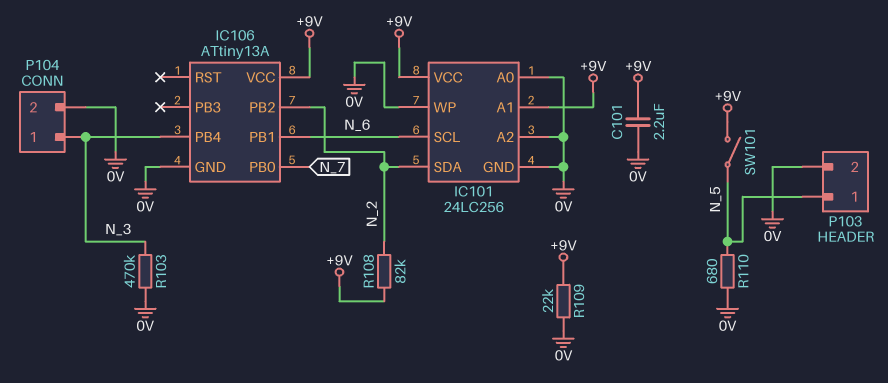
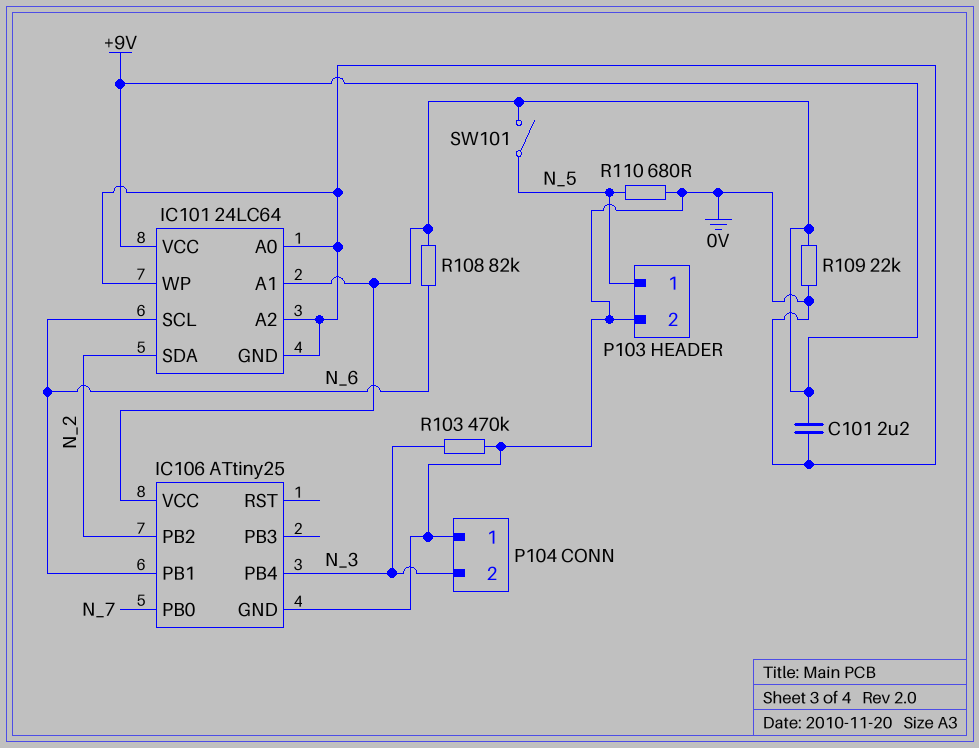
IC101: 24LC256 -> 24LC64
IC106: ATtiny13A -> ATtiny25
P104 pin 1: N_3 -> 0V
P104 pin 2: 0V -> N_3
R108: 82k (+9V, N_2) -> 82k (+9V, N_6)

